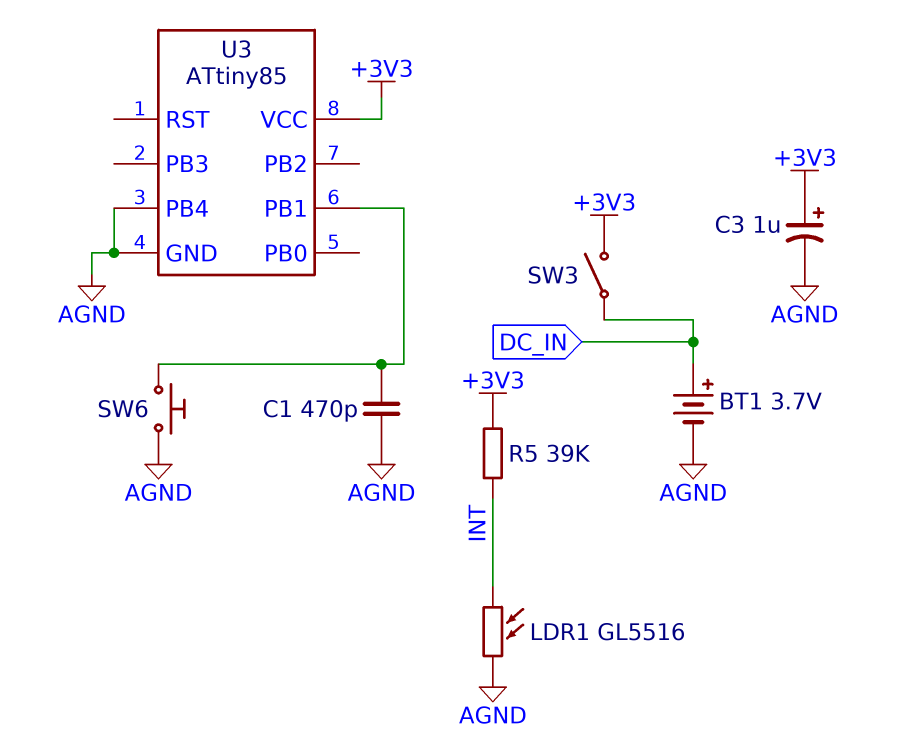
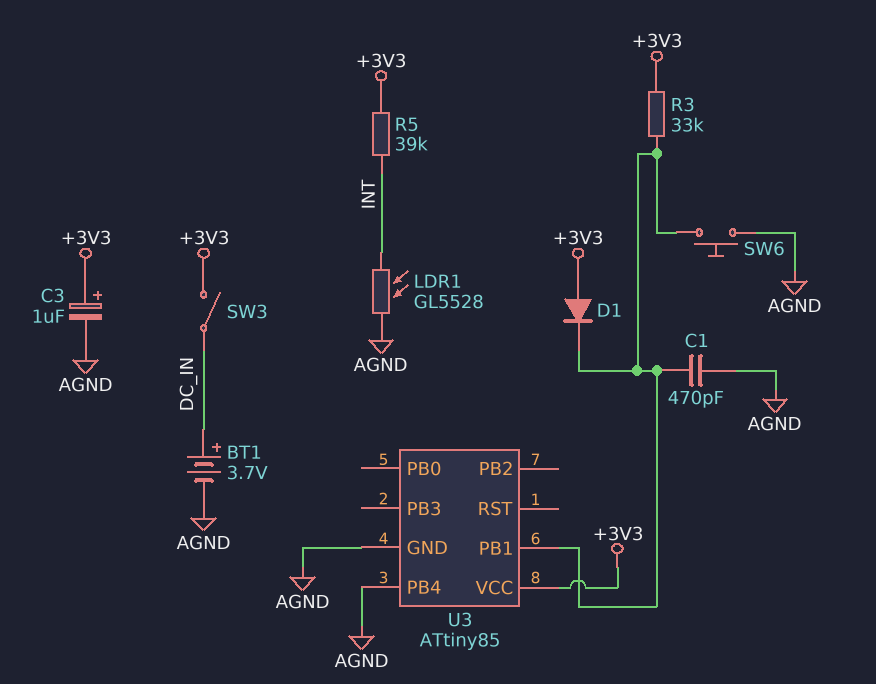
D1: none -> diode (A +3V3, K U3/PB1)
LDR1: GL5516 (AGND, INT) -> GL5528 (AGND, INT)
R3: none -> 33k (+3V3, U3/PB1)

